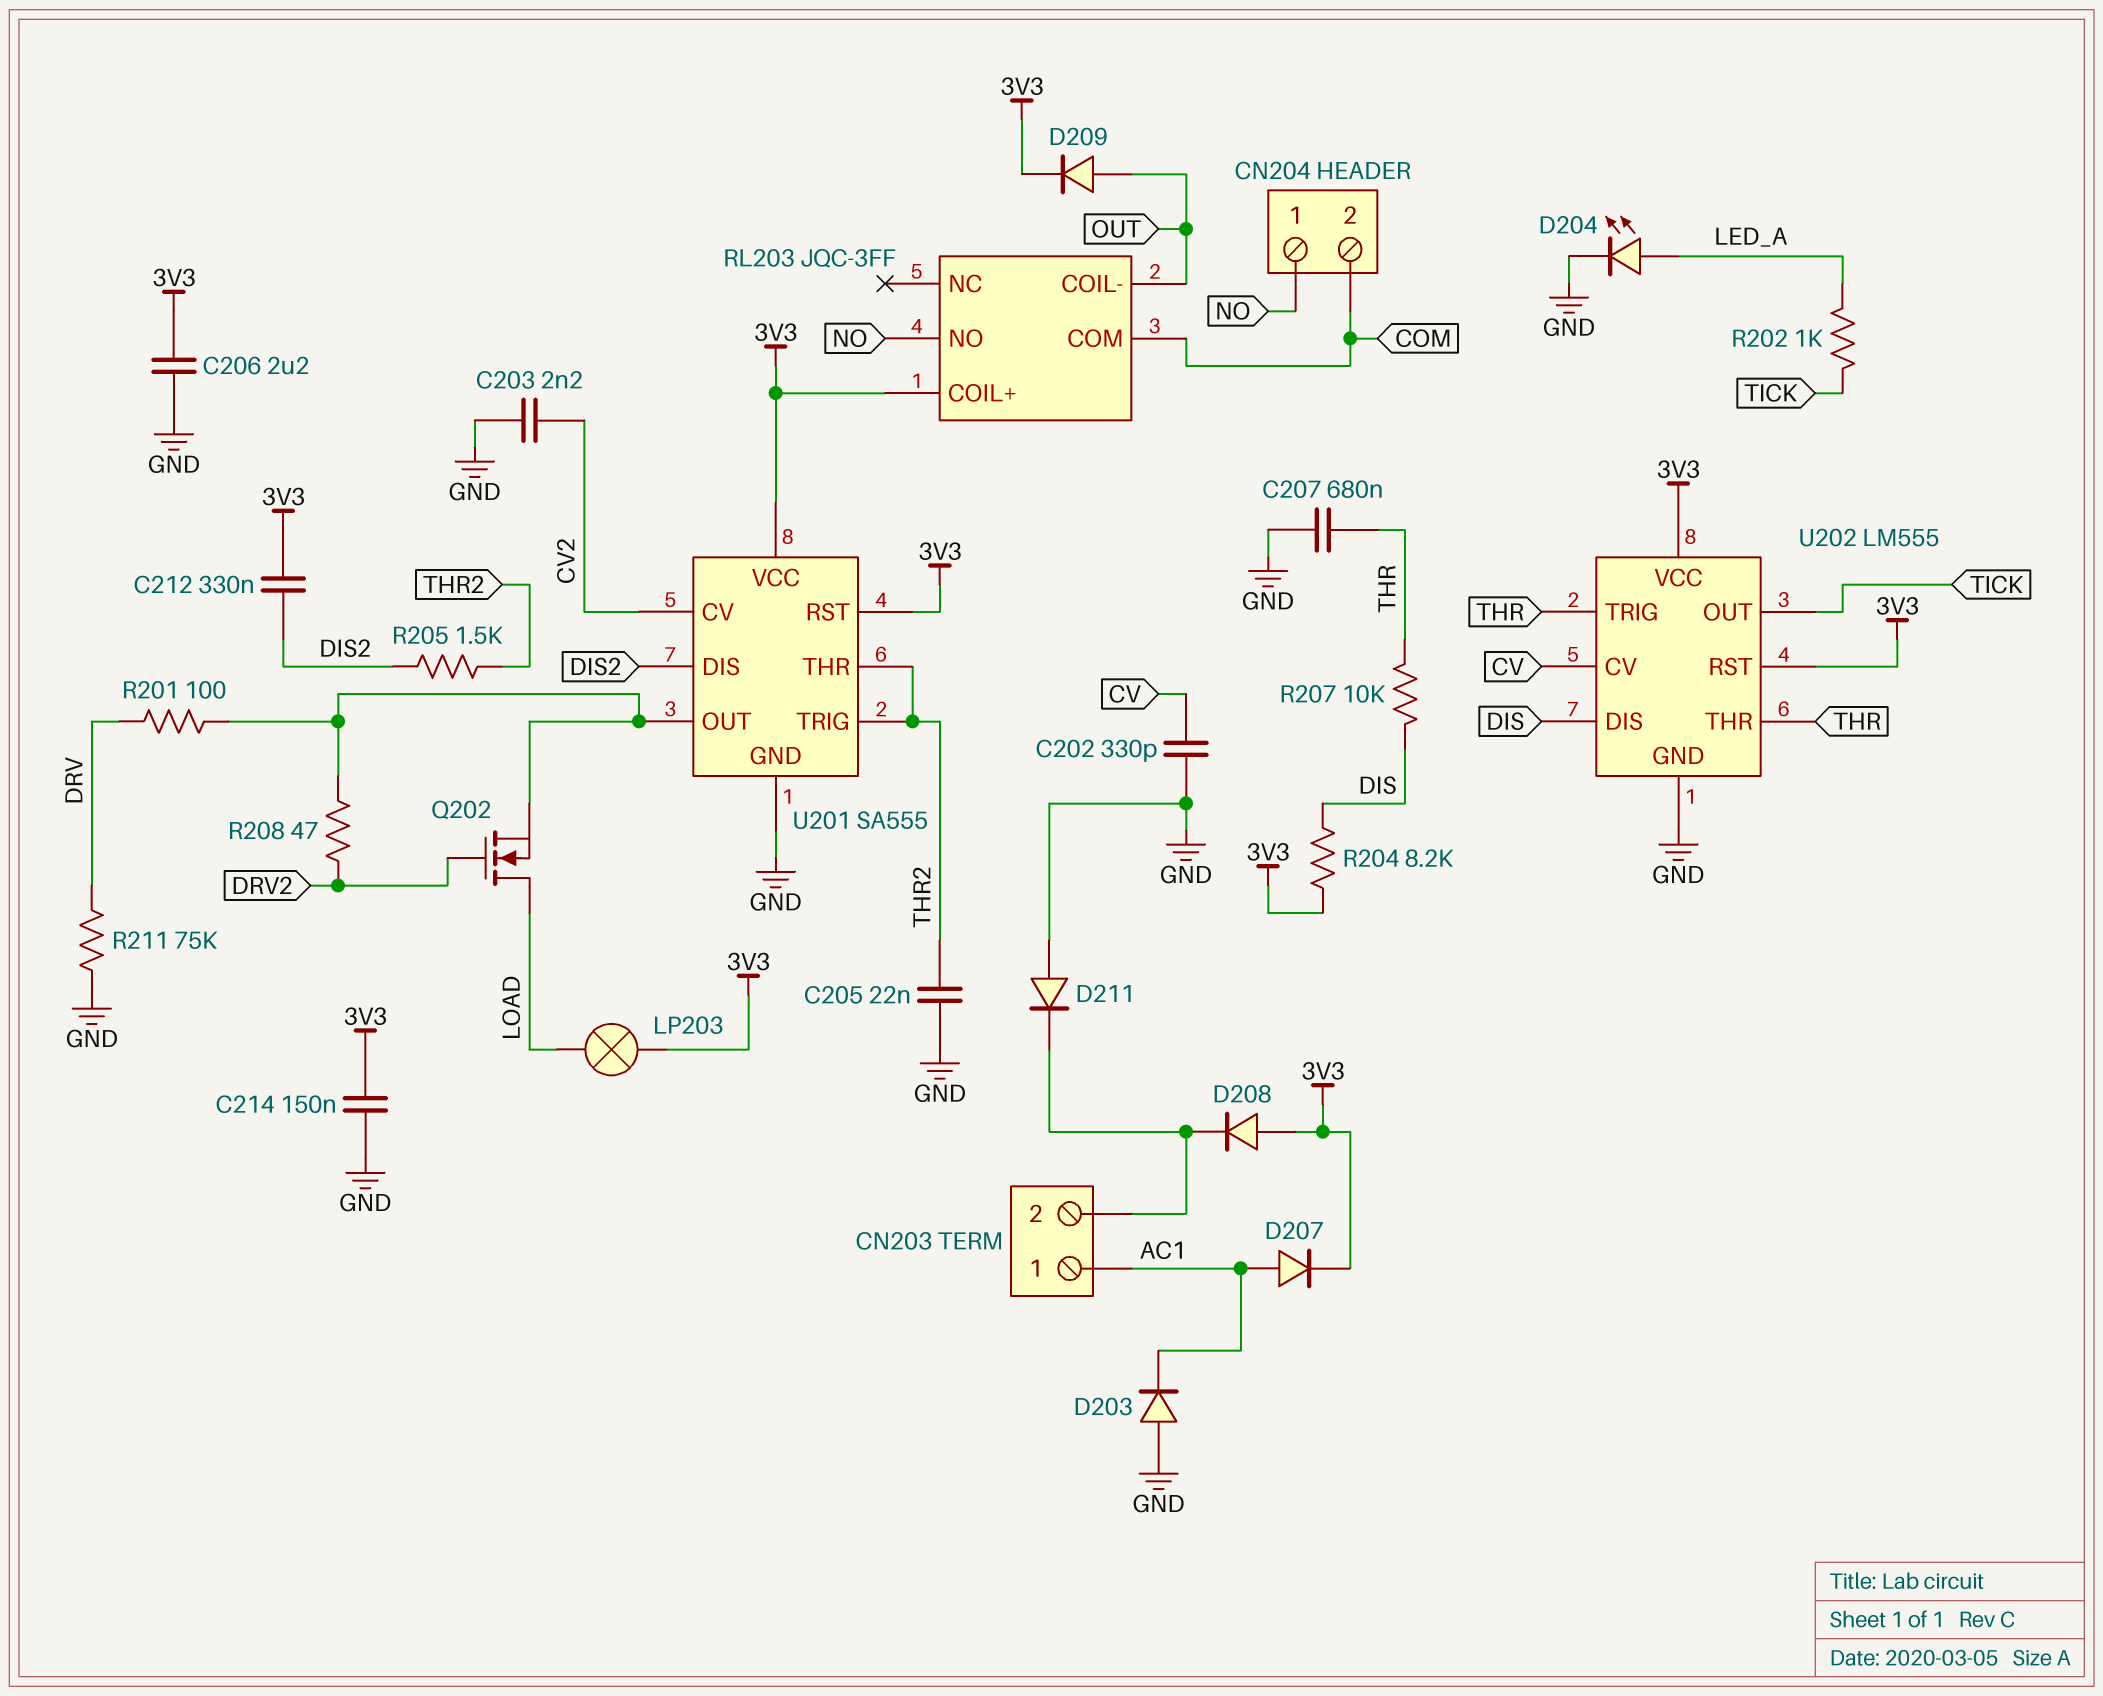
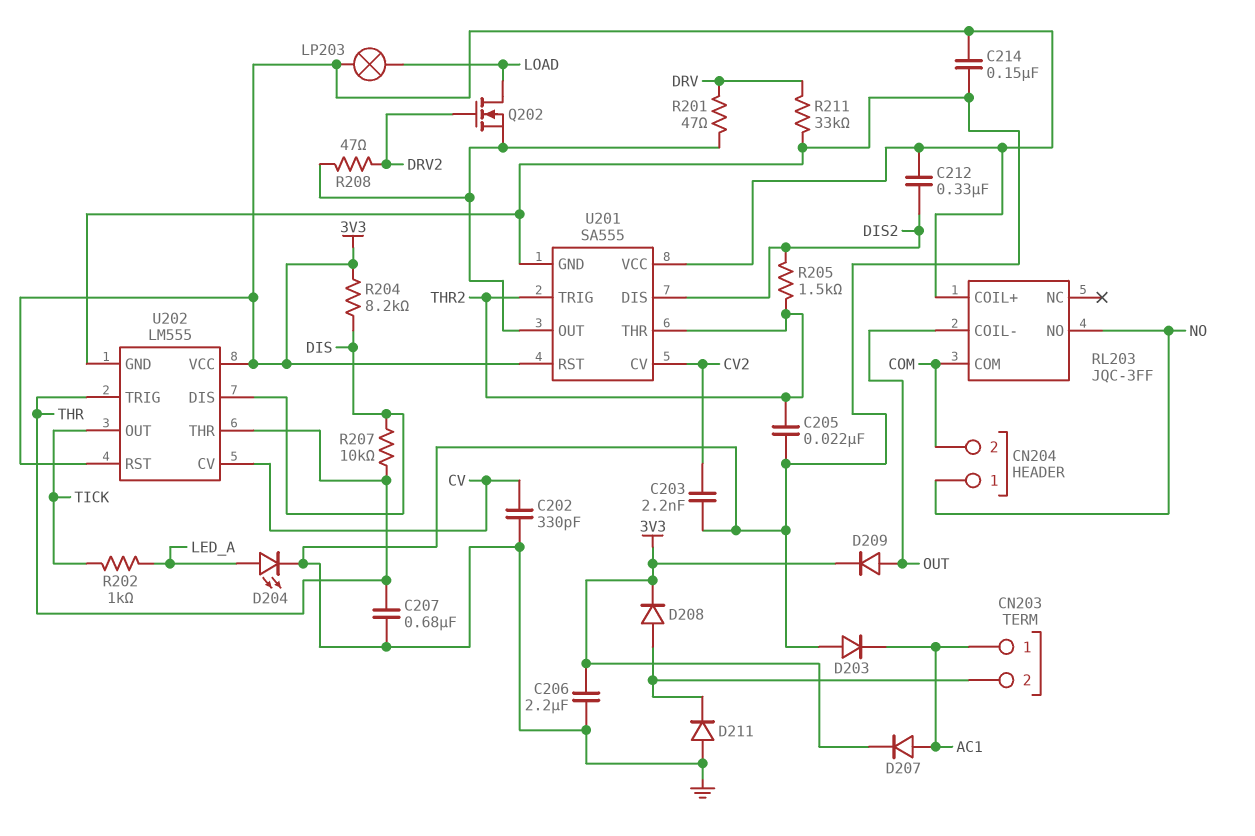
D208: diode (A 3V3, K CN203/2) -> diode (A CN203/2, K 3V3)
R201: 100 (DRV, U201/OUT) -> 47 (DRV, U201/OUT)
R211: 75k (DRV, GND) -> 33k (DRV, GND)

